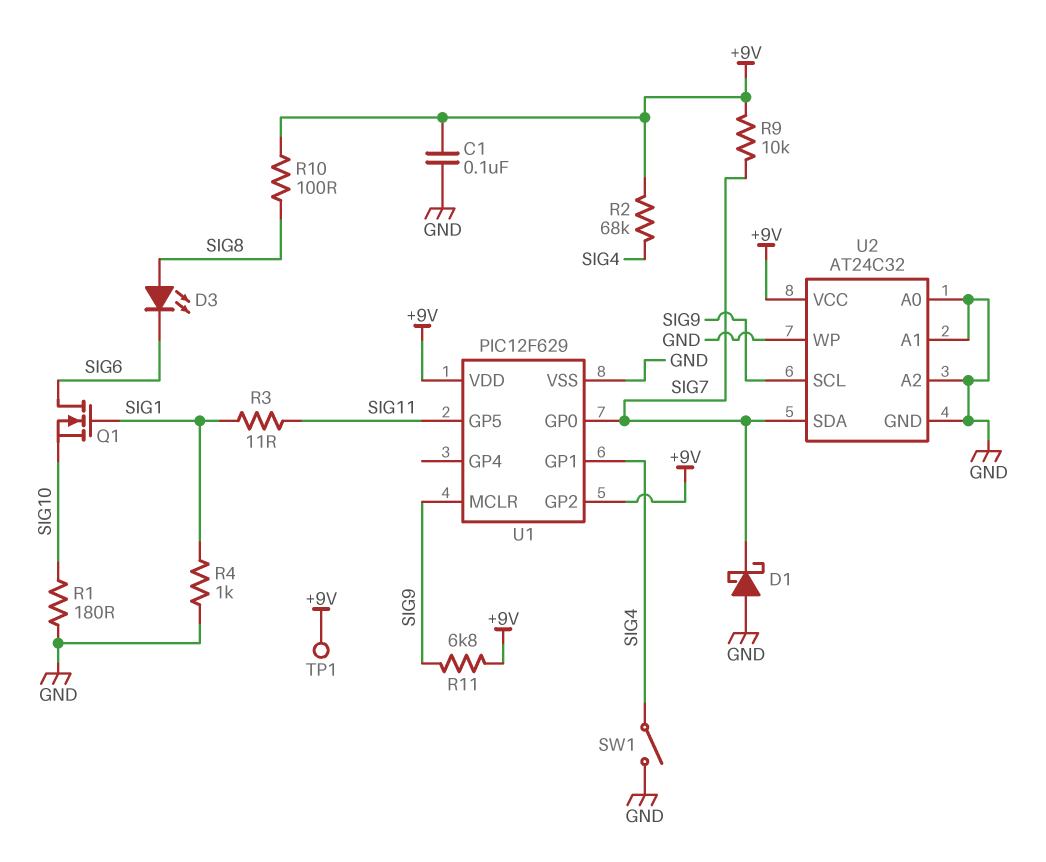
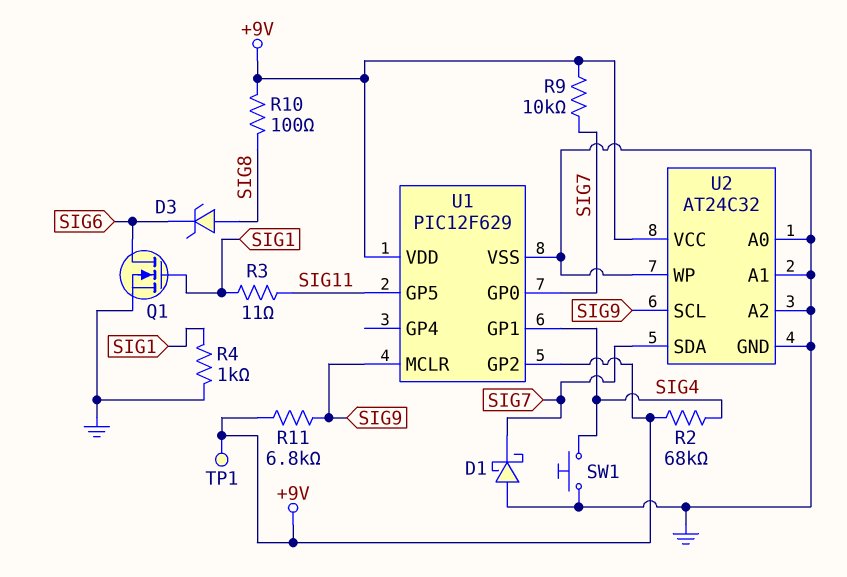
C1: 100nF (+9V, GND) -> none
D3: LED (A SIG8, K SIG6) -> zener (A SIG8, K SIG6)
Q1: NMOS (G SIG1, D SIG6, S SIG10) -> NMOS (G SIG1, D SIG6, S GND)
R1: 180 (GND, SIG10) -> none
SW1: switch (GND, SIG4) -> button (GND, SIG4)

